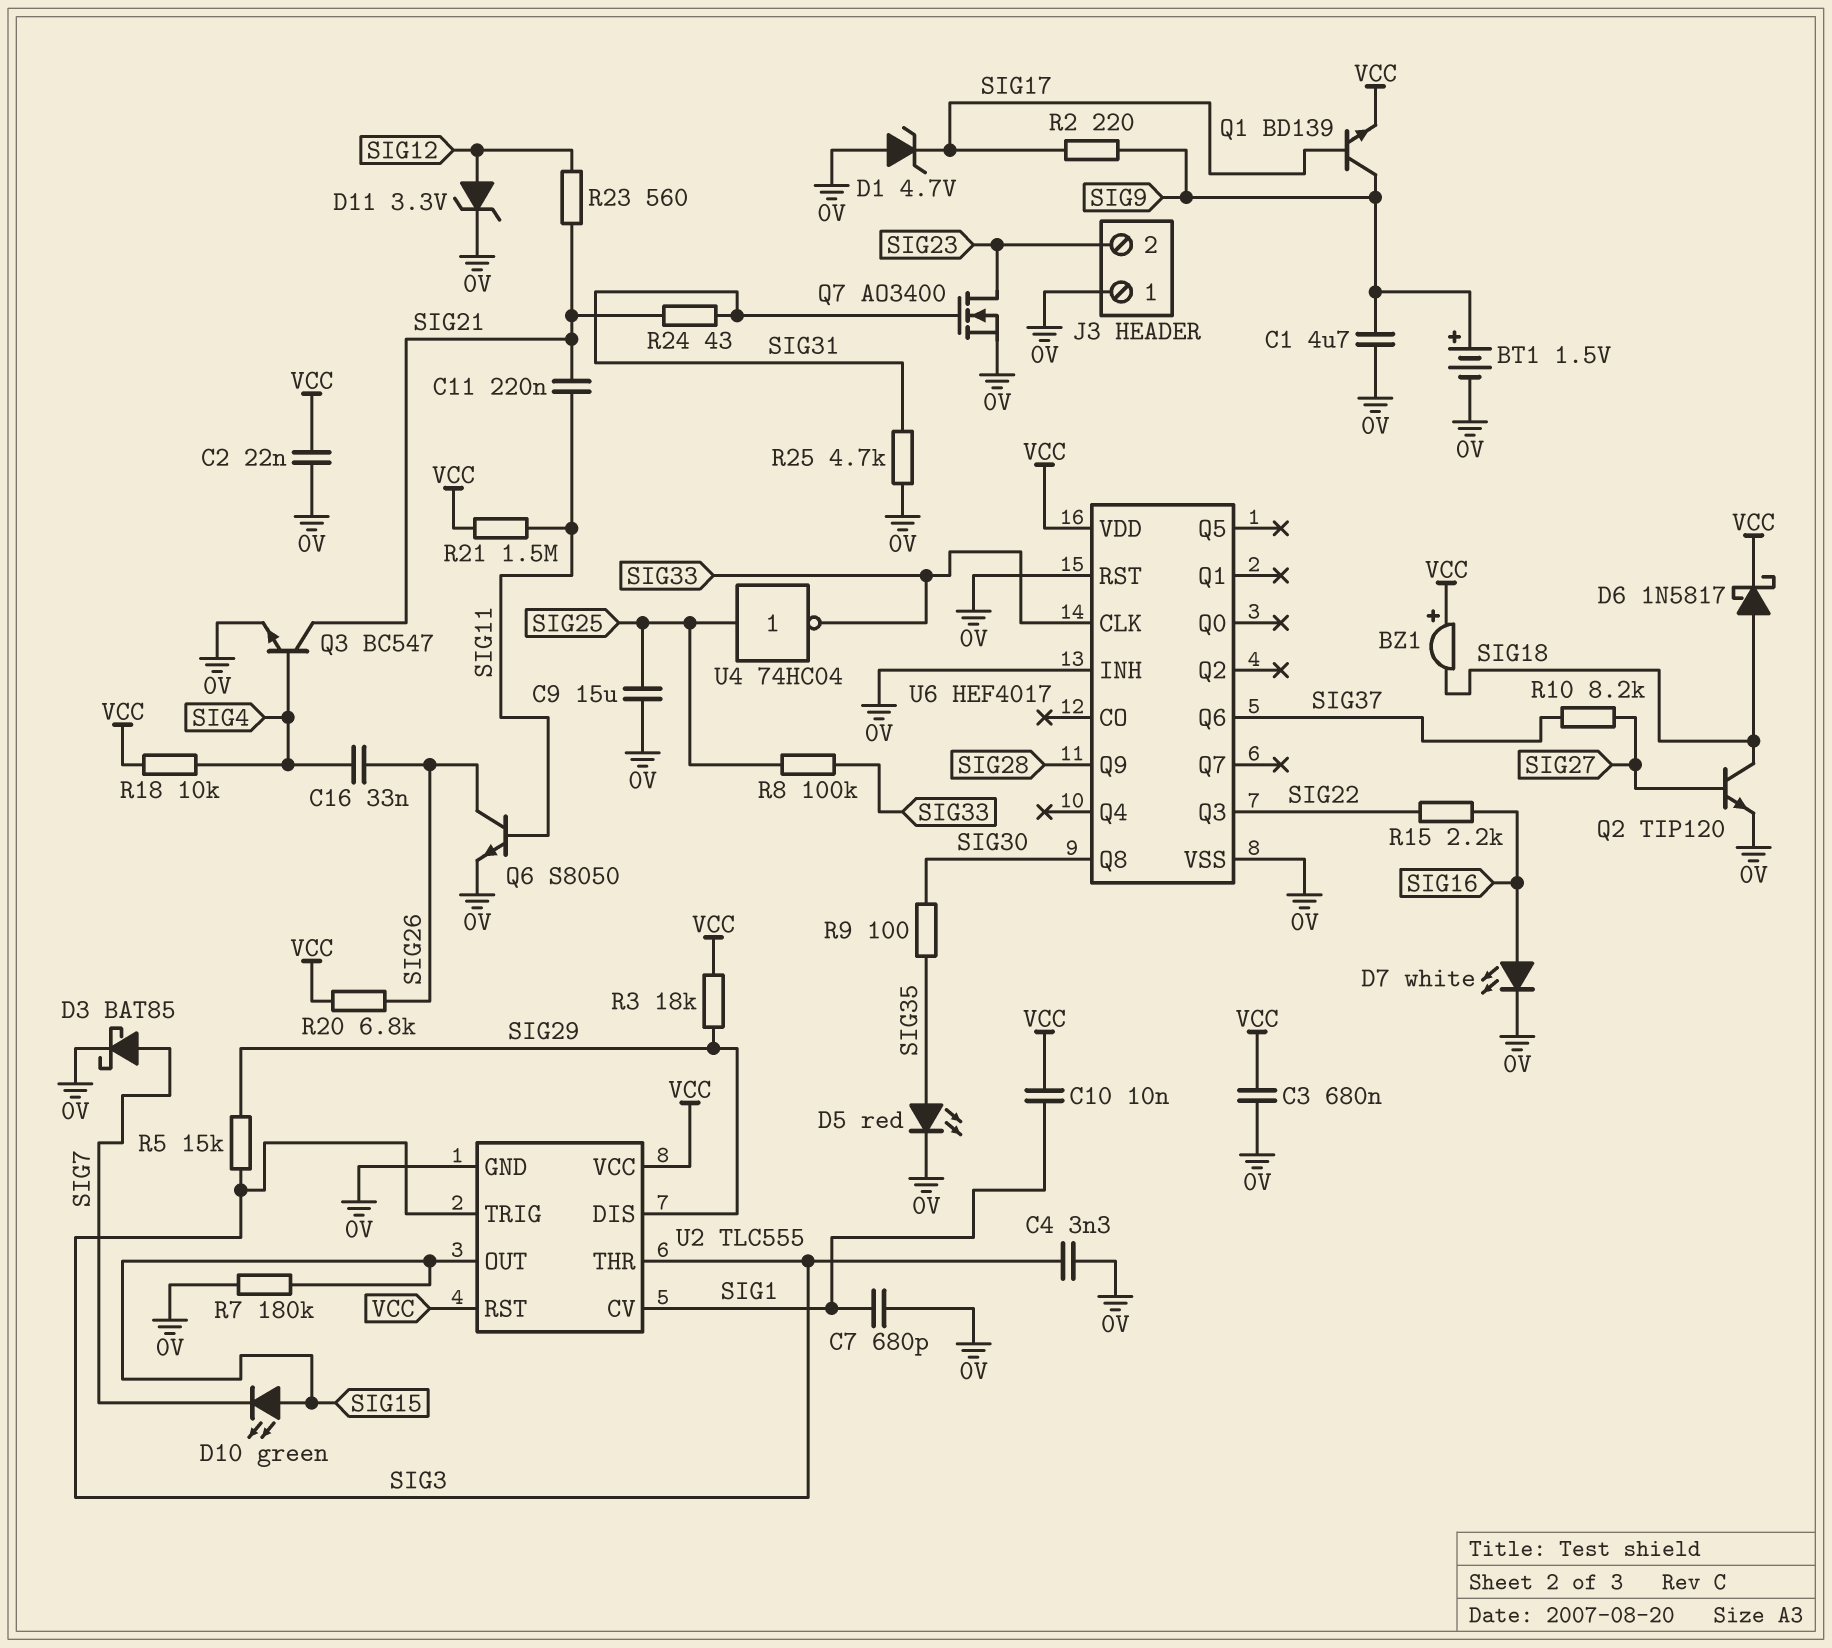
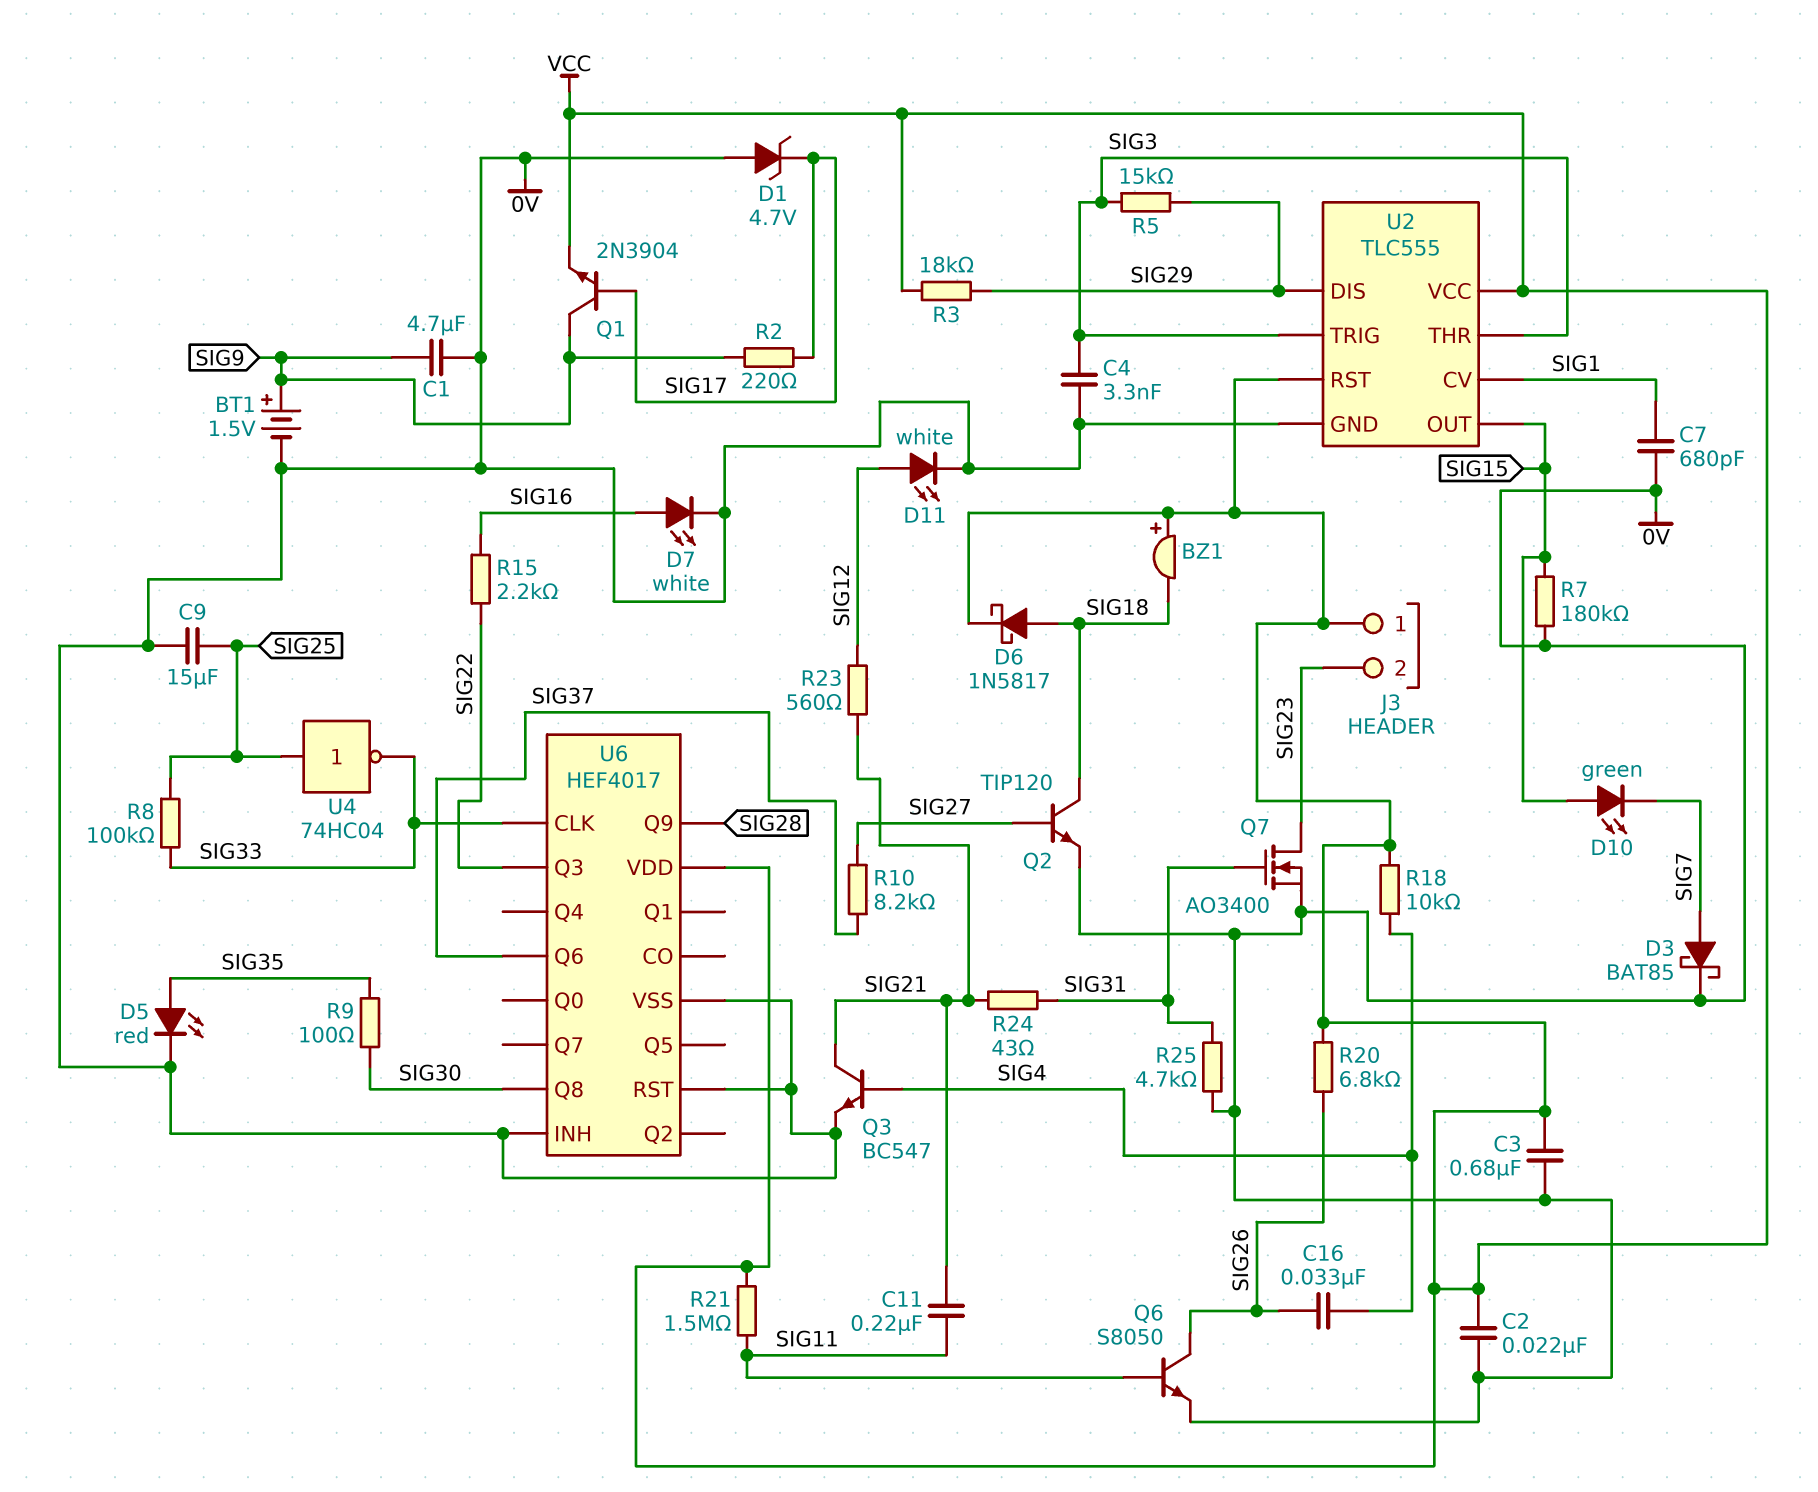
C10: 10nF (SIG1, VCC) -> none
D11: zener 3.3V (A SIG12, K 0V) -> LED white (A SIG12, K 0V)
J3 pin 1: 0V -> VCC
Q1: NPN BD139 (B SIG17, C SIG9, E VCC) -> NPN 2N3904 (B SIG17, C SIG9, E VCC)

